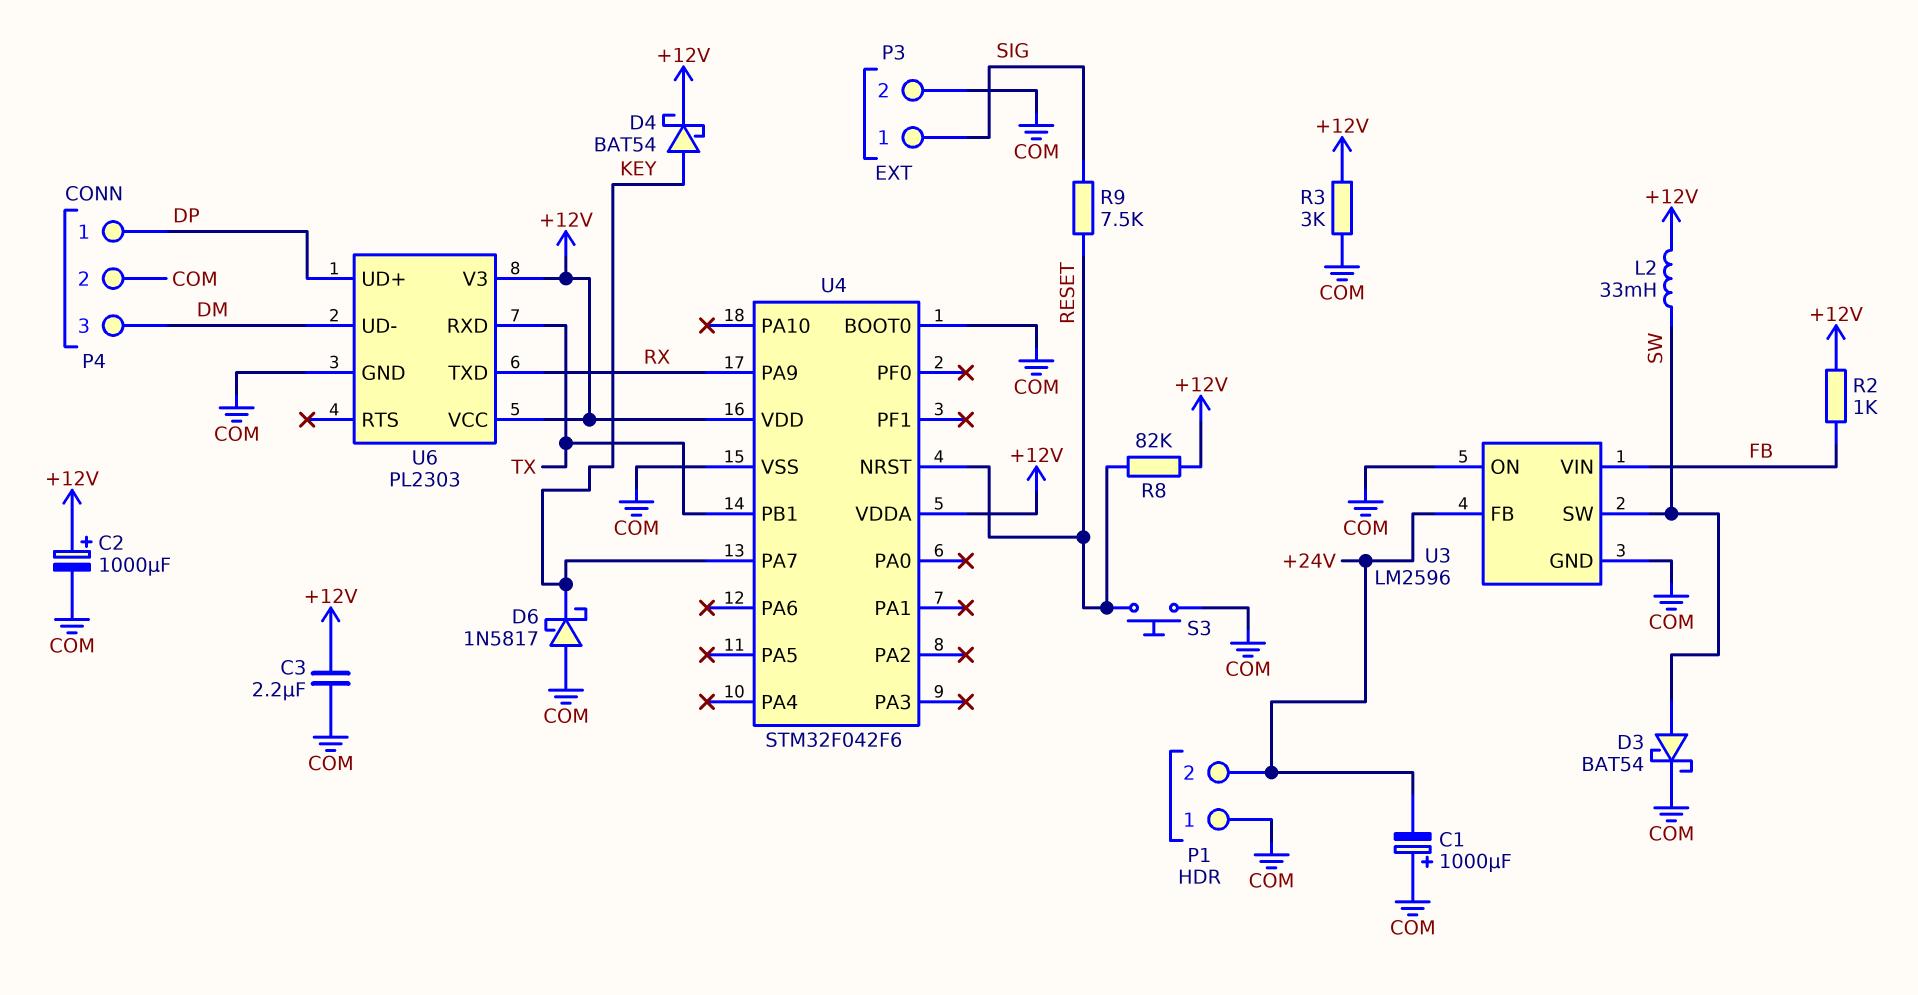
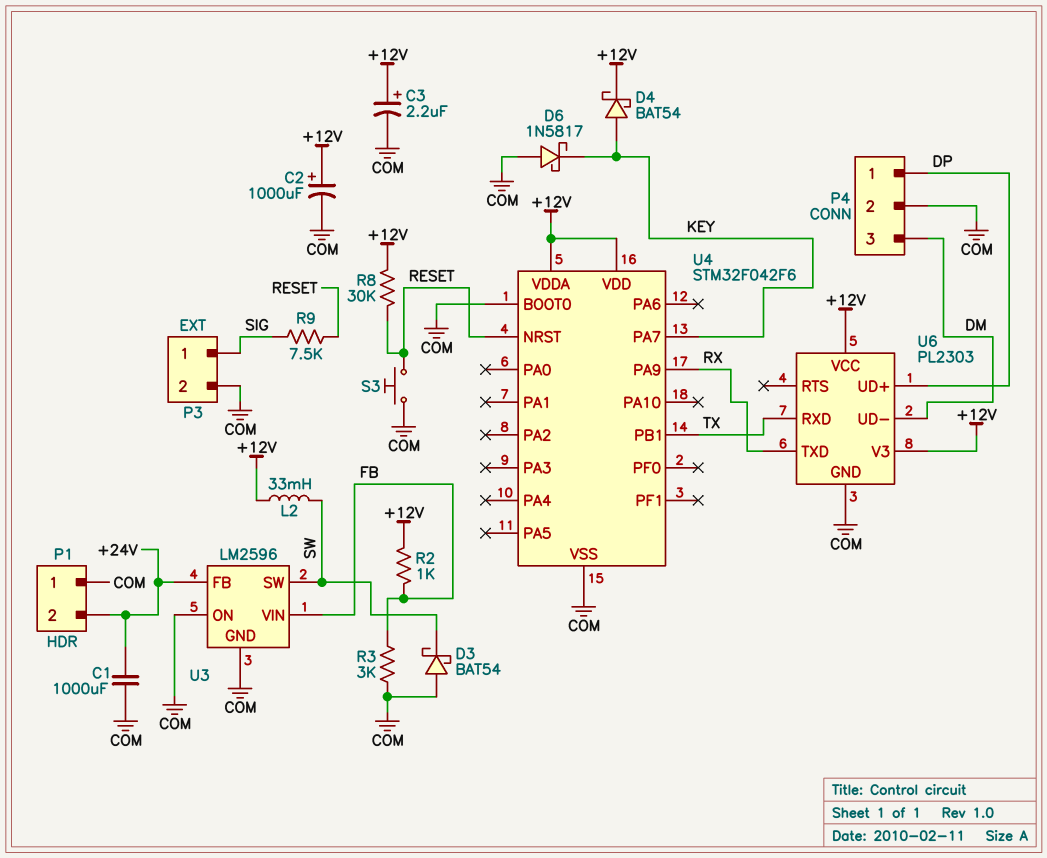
C1: 1000uF (plus COM, minus +24V) -> 1000uF (+24V, COM)
C3: 2.2uF (+12V, COM) -> 2.2uF (plus +12V, minus COM)
D3: schottky BAT54 (A SW, K COM) -> schottky BAT54 (A COM, K SW)
R3: 3k (+12V, COM) -> 3k (COM, FB)
R8: 82k (+12V, RESET) -> 30k (+12V, RESET)

